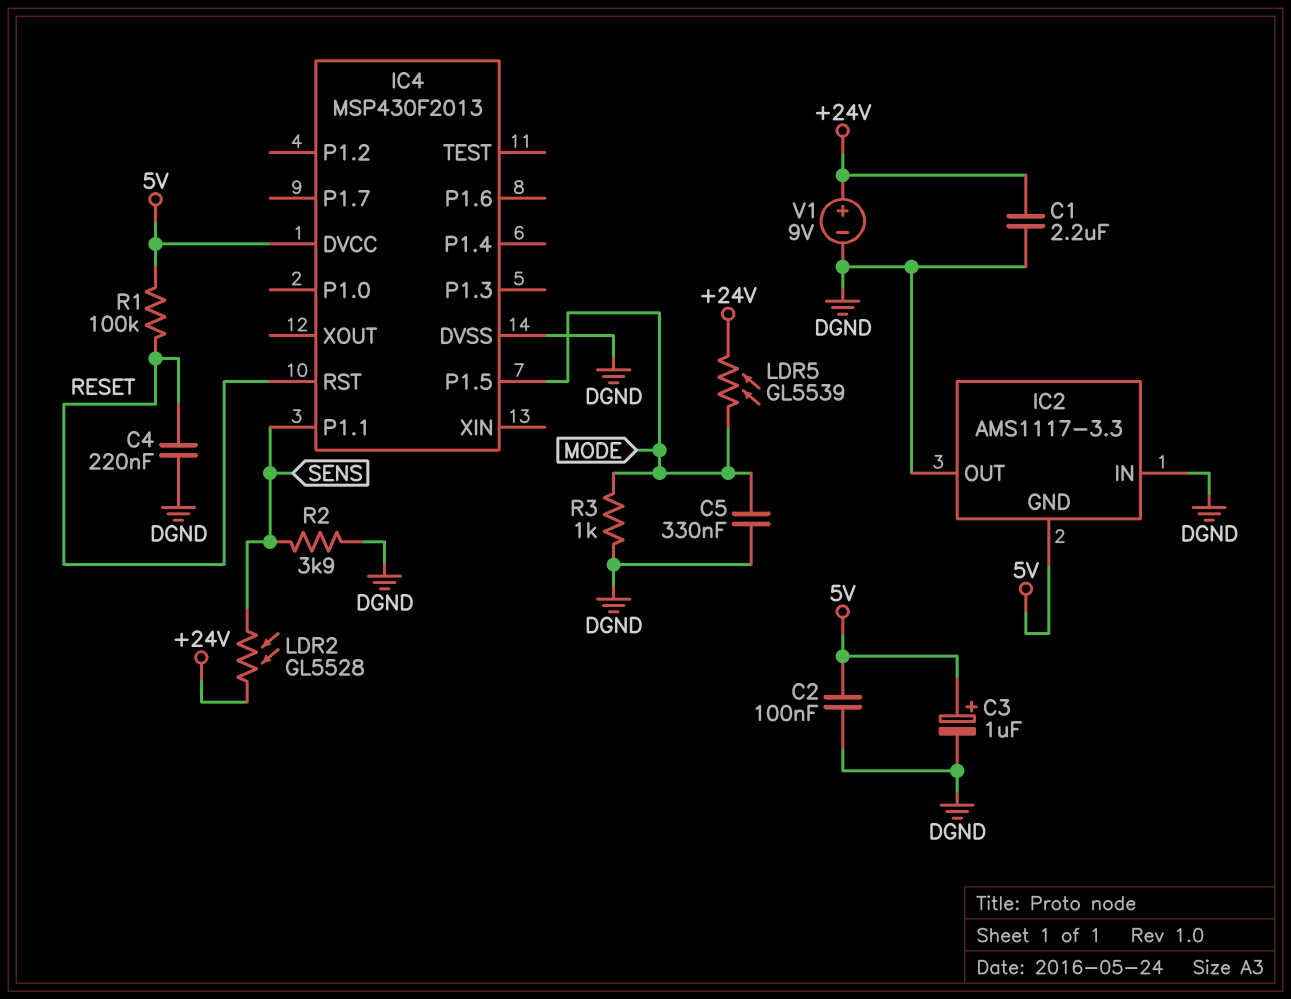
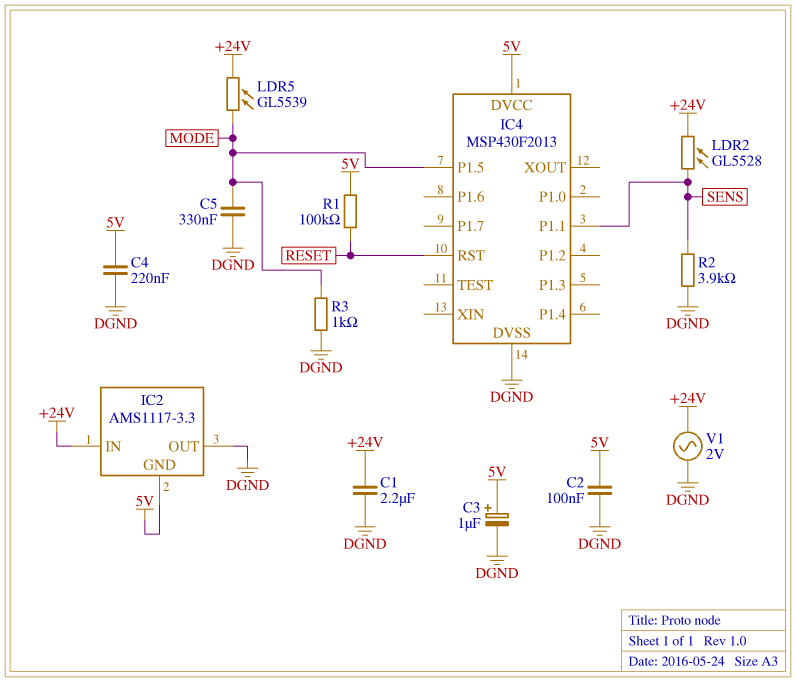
C4: 220nF (DGND, RESET) -> 220nF (5V, DGND)
IC2 pin IN: DGND -> +24V
V1: 9V (plus +24V, minus DGND) -> AC 2V (+24V, DGND)

